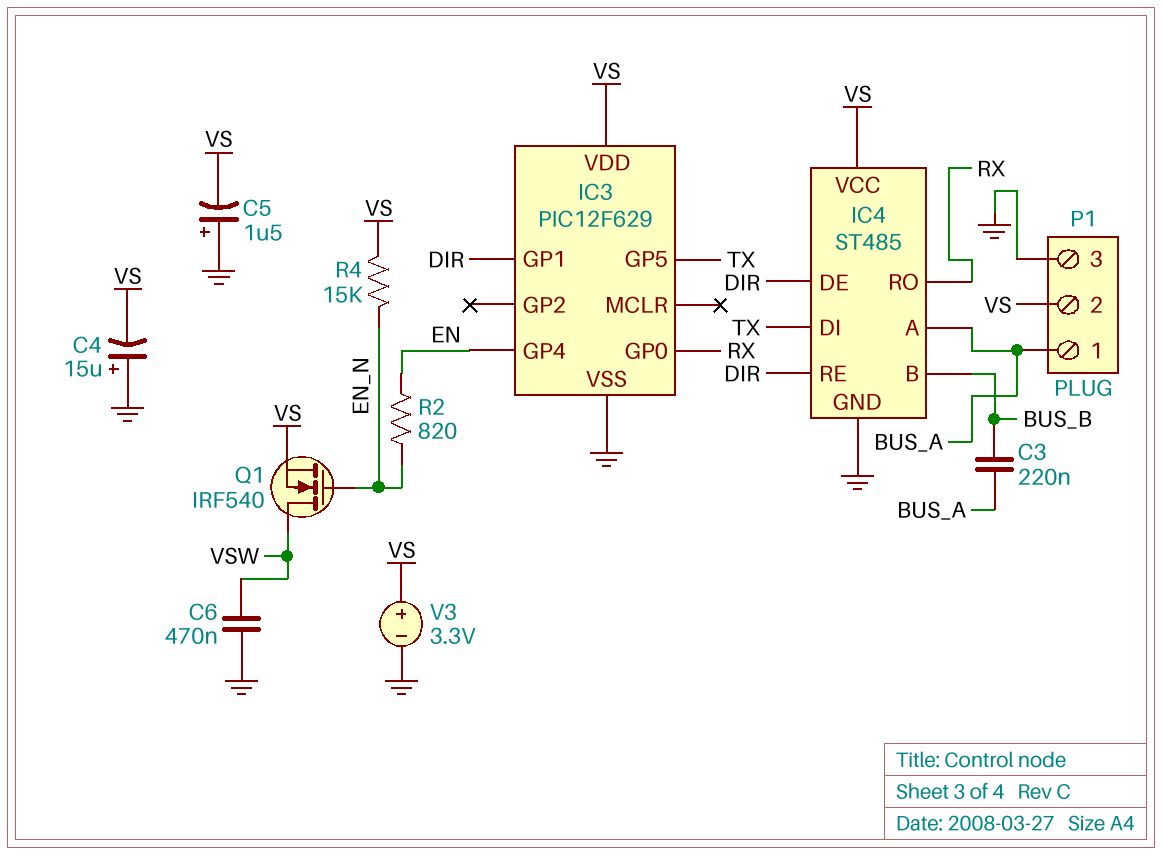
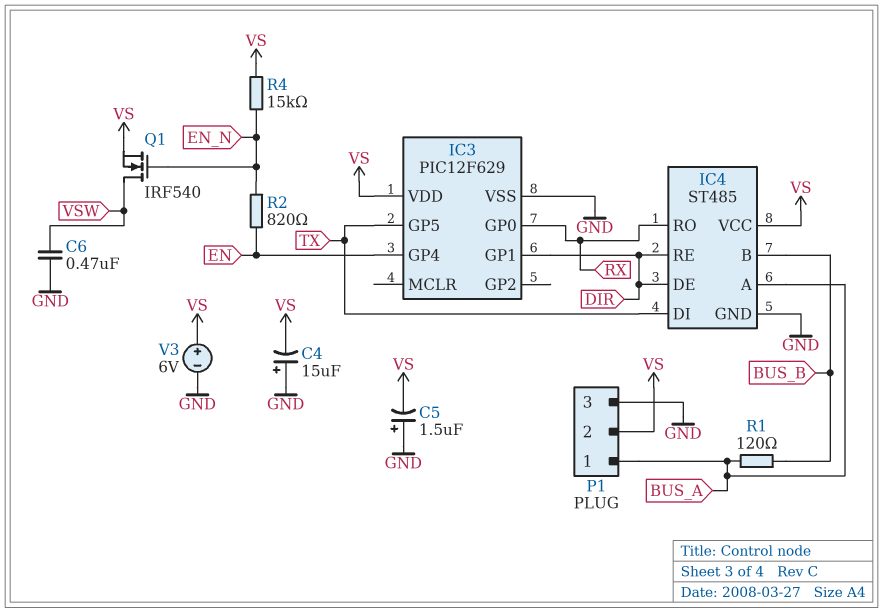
C3: 220nF (BUS_A, BUS_B) -> none
R1: none -> 120 (BUS_A, BUS_B)
V3: 3.3V (plus VS, minus GND) -> 6V (plus VS, minus GND)

